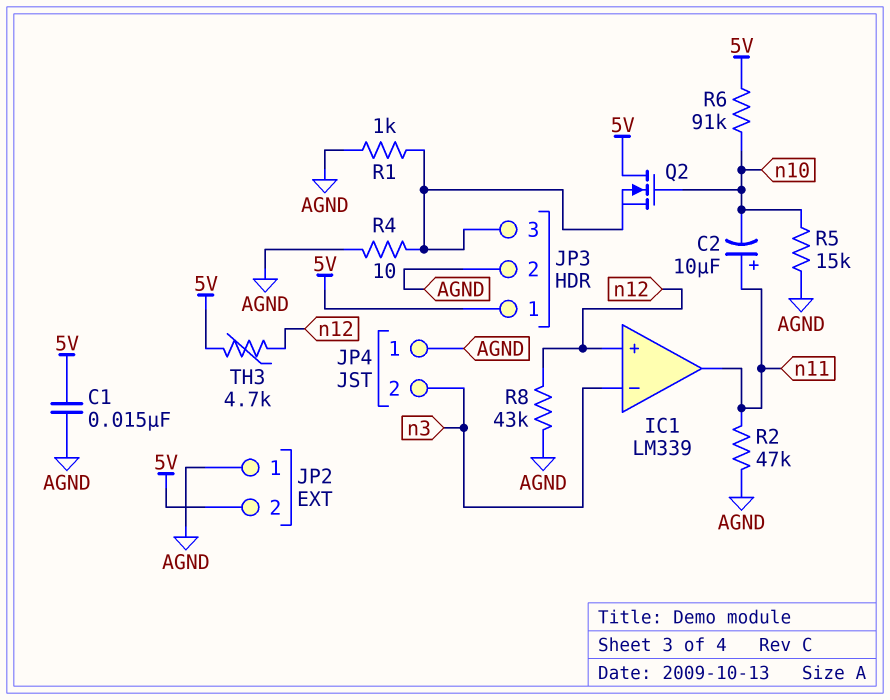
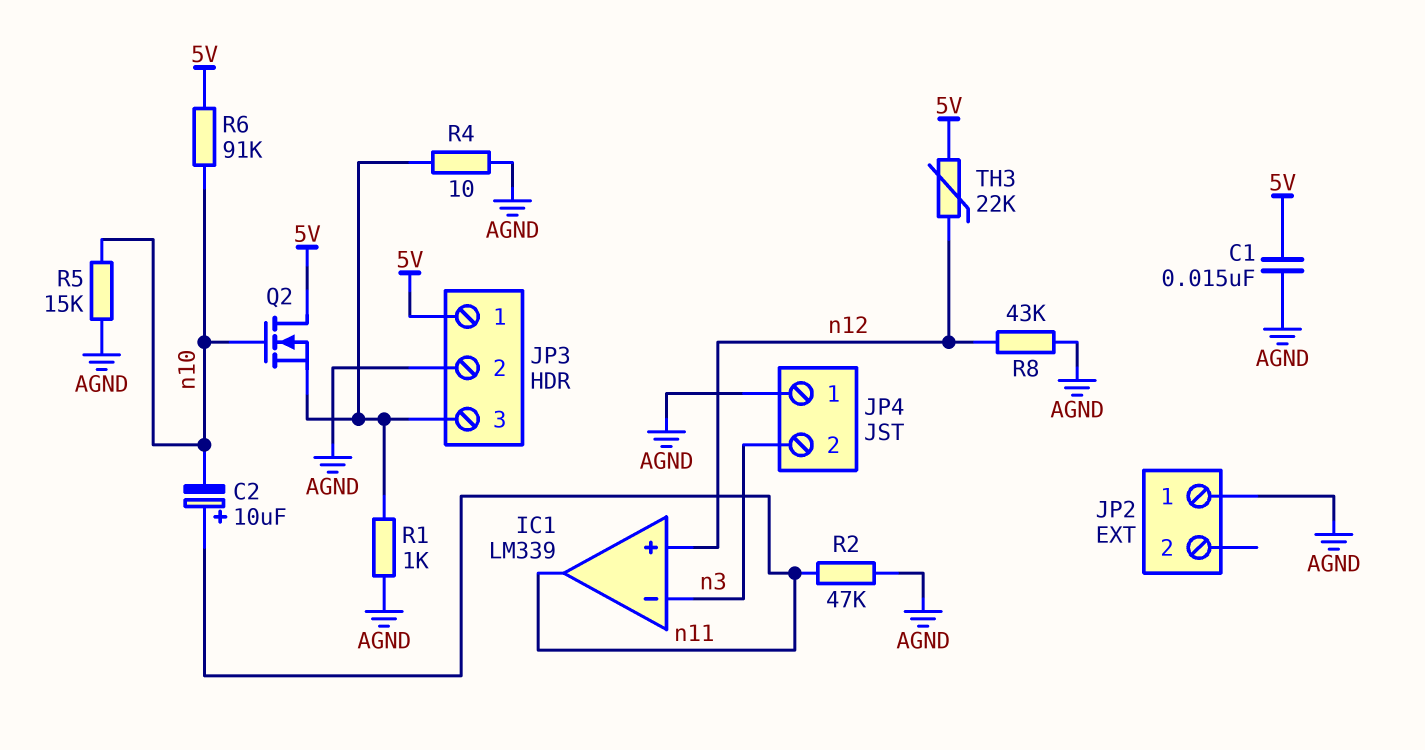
JP2 pin 2: 5V -> none
TH3: 4.7k (5V, n12) -> 22k (5V, n12)

